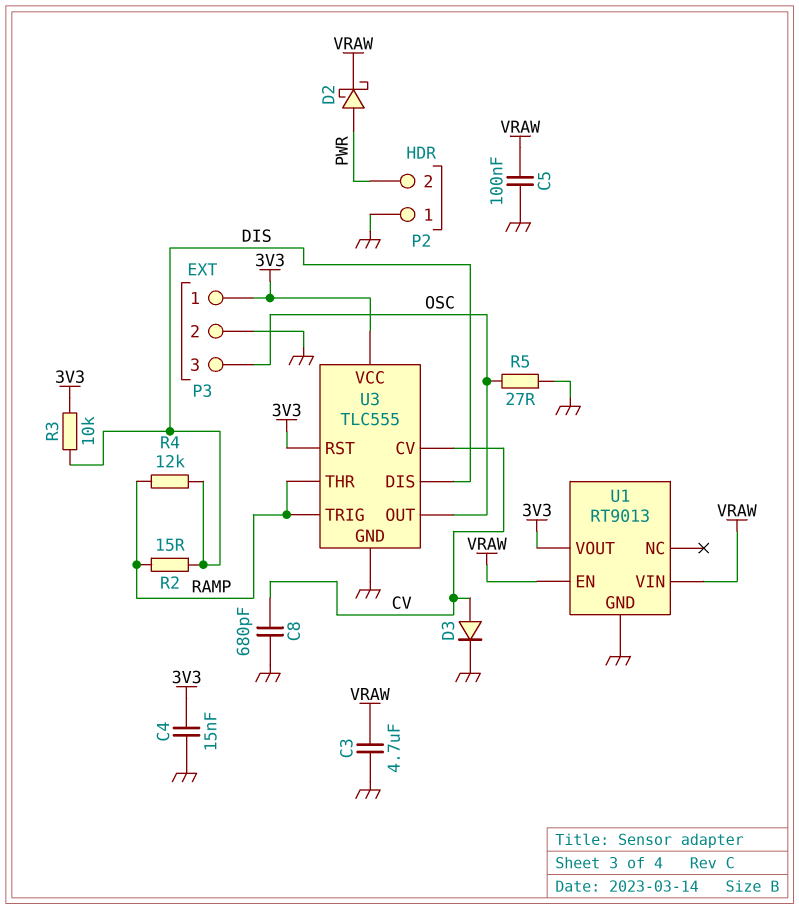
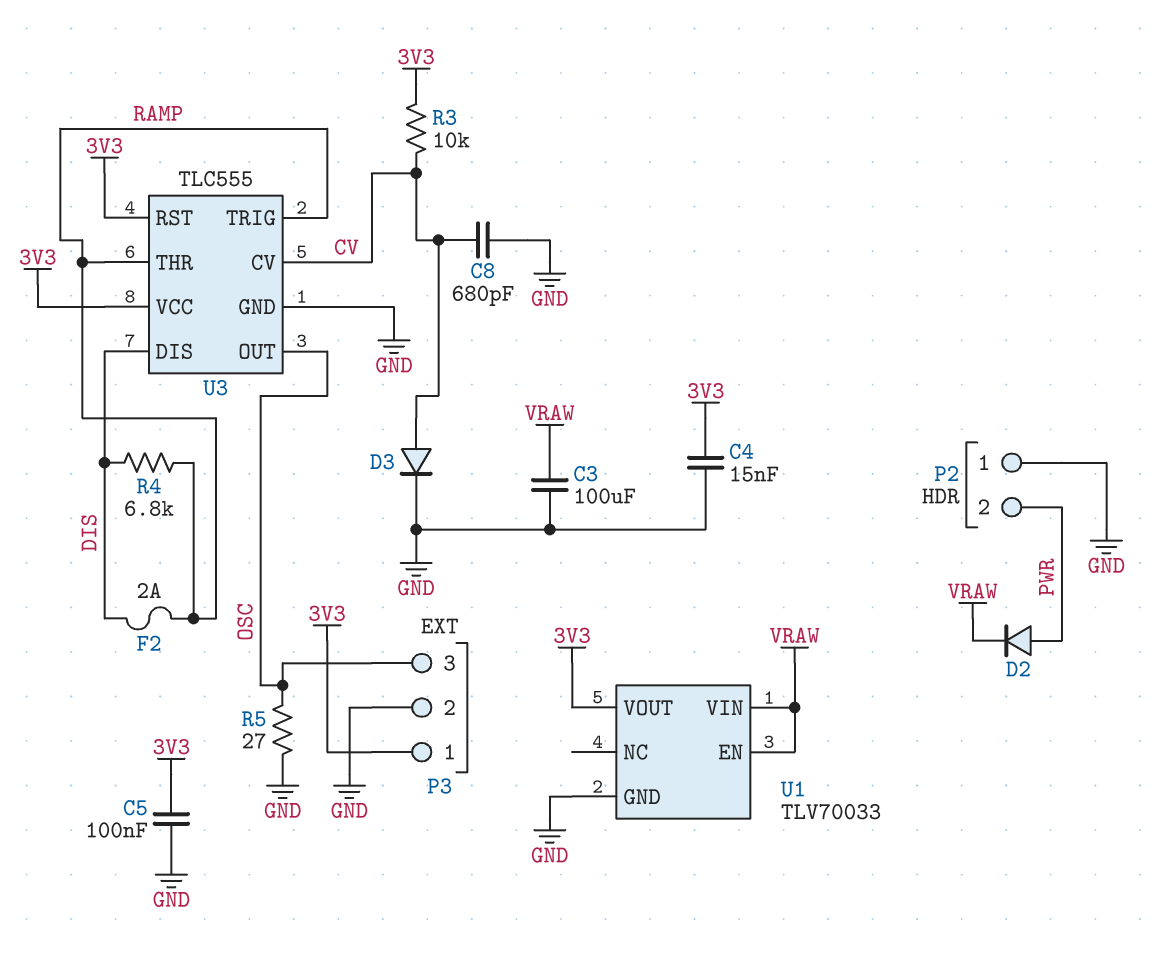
C3: 4.7uF (GND, VRAW) -> 100uF (GND, VRAW)
C5: 100nF (GND, VRAW) -> 100nF (3V3, GND)
D2: schottky (A PWR, K VRAW) -> diode (A PWR, K VRAW)
F2: none -> 2A (DIS, RAMP)
R2: 15 (DIS, RAMP) -> none
R3: 10k (3V3, DIS) -> 10k (3V3, CV)
R4: 12k (DIS, RAMP) -> 6.8k (DIS, RAMP)
U1: RT9013 -> TLV70033

